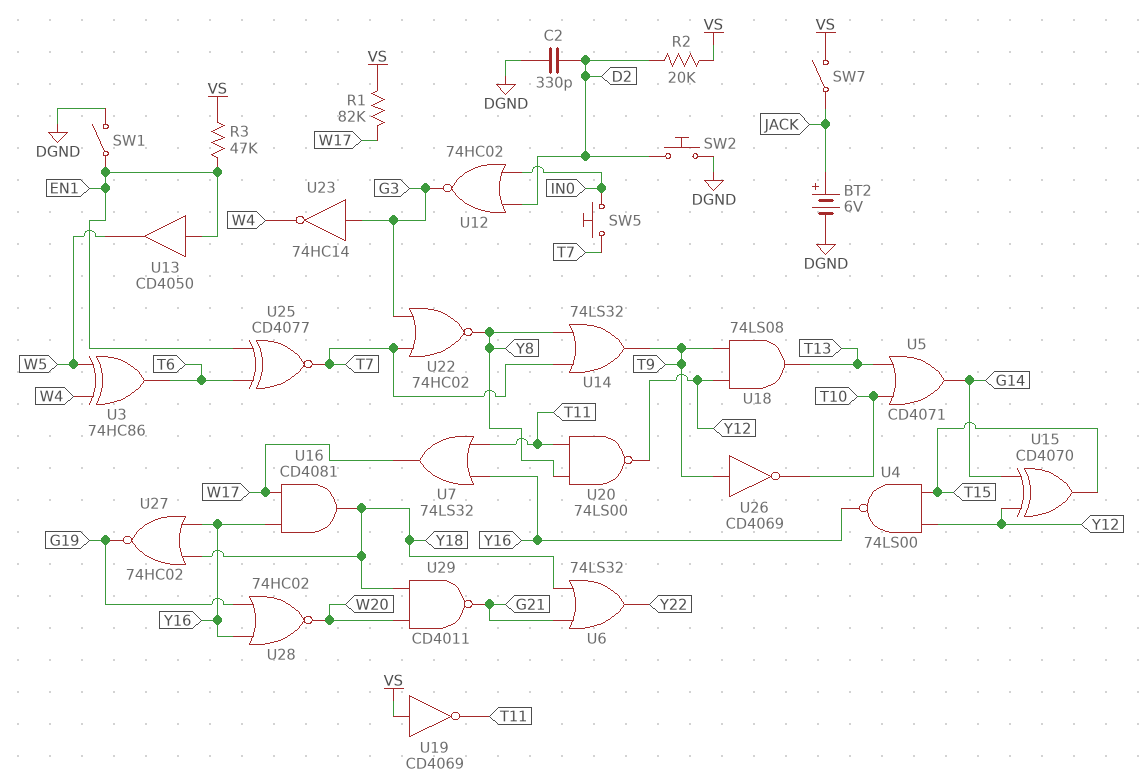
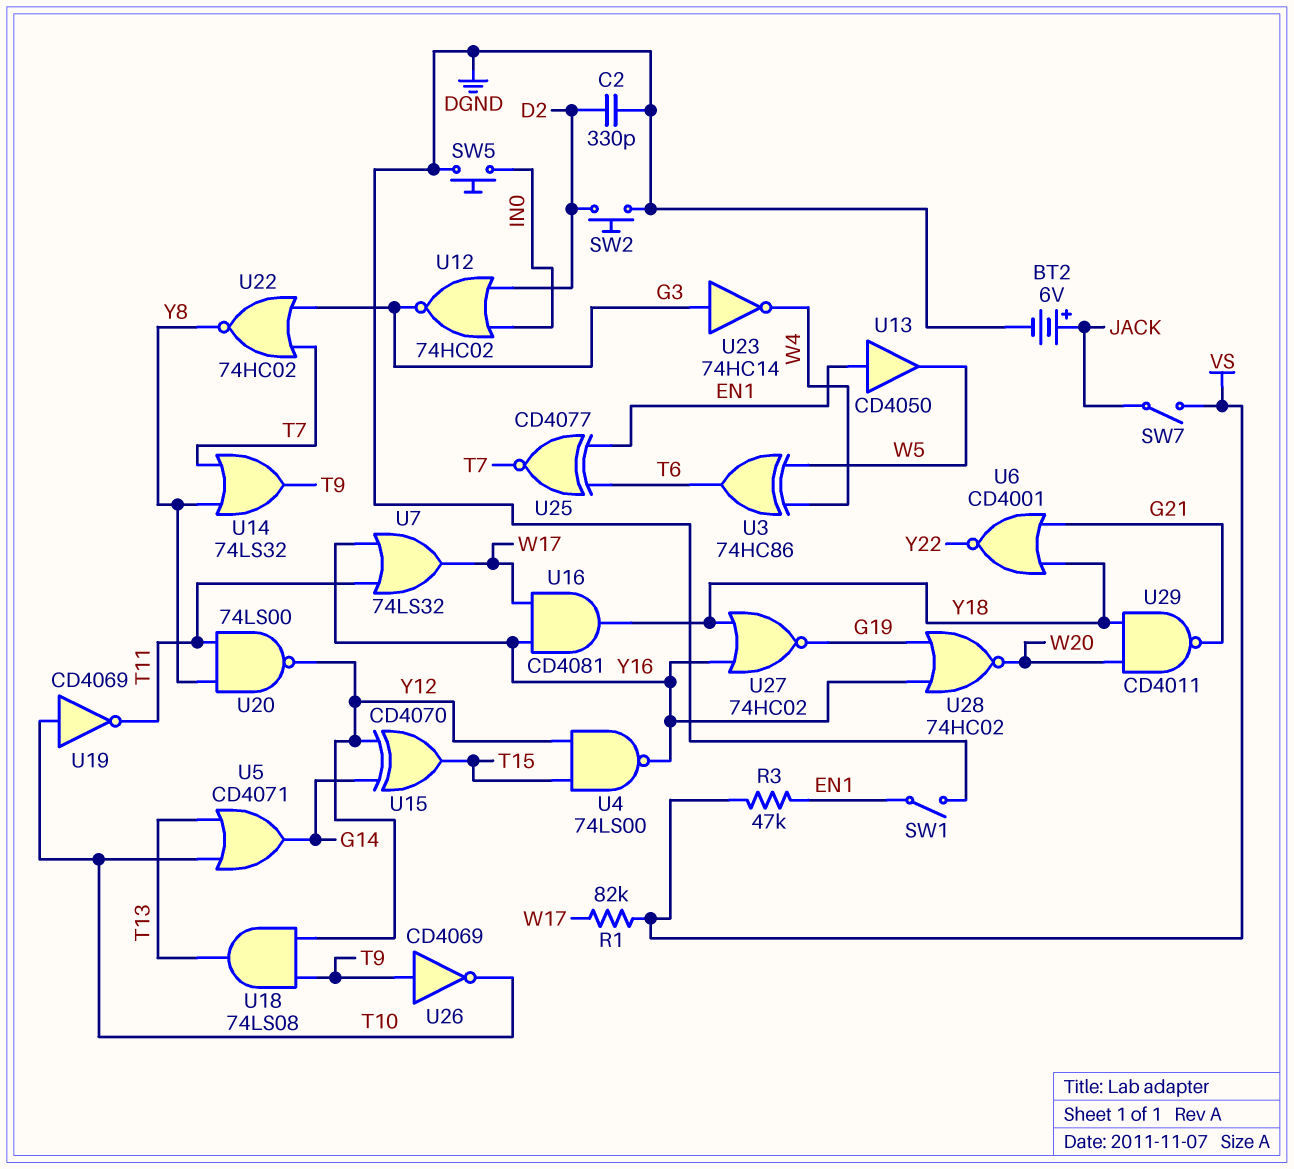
R2: 20k (D2, VS) -> none
SW5: button (IN0, T7) -> button (DGND, IN0)
U6: OR 74LS32 (in G21, in Y18, out Y22) -> NOR CD4001 (in G21, in Y18, out Y22)
U19: NOT CD4069 (in VS, out T11) -> NOT CD4069 (in T10, out T11)

